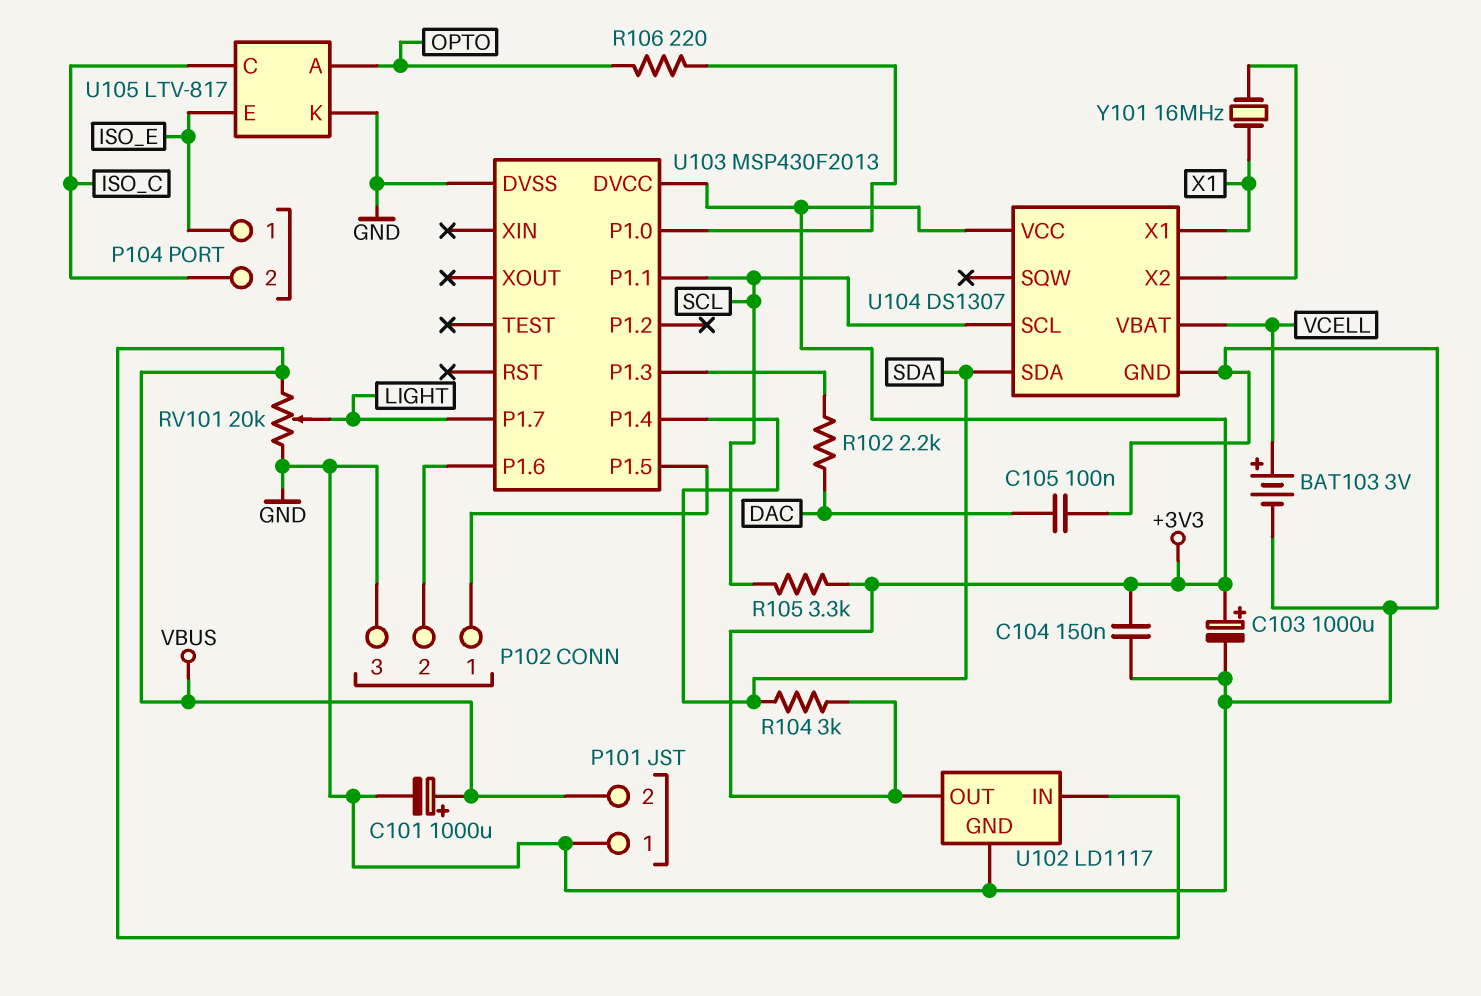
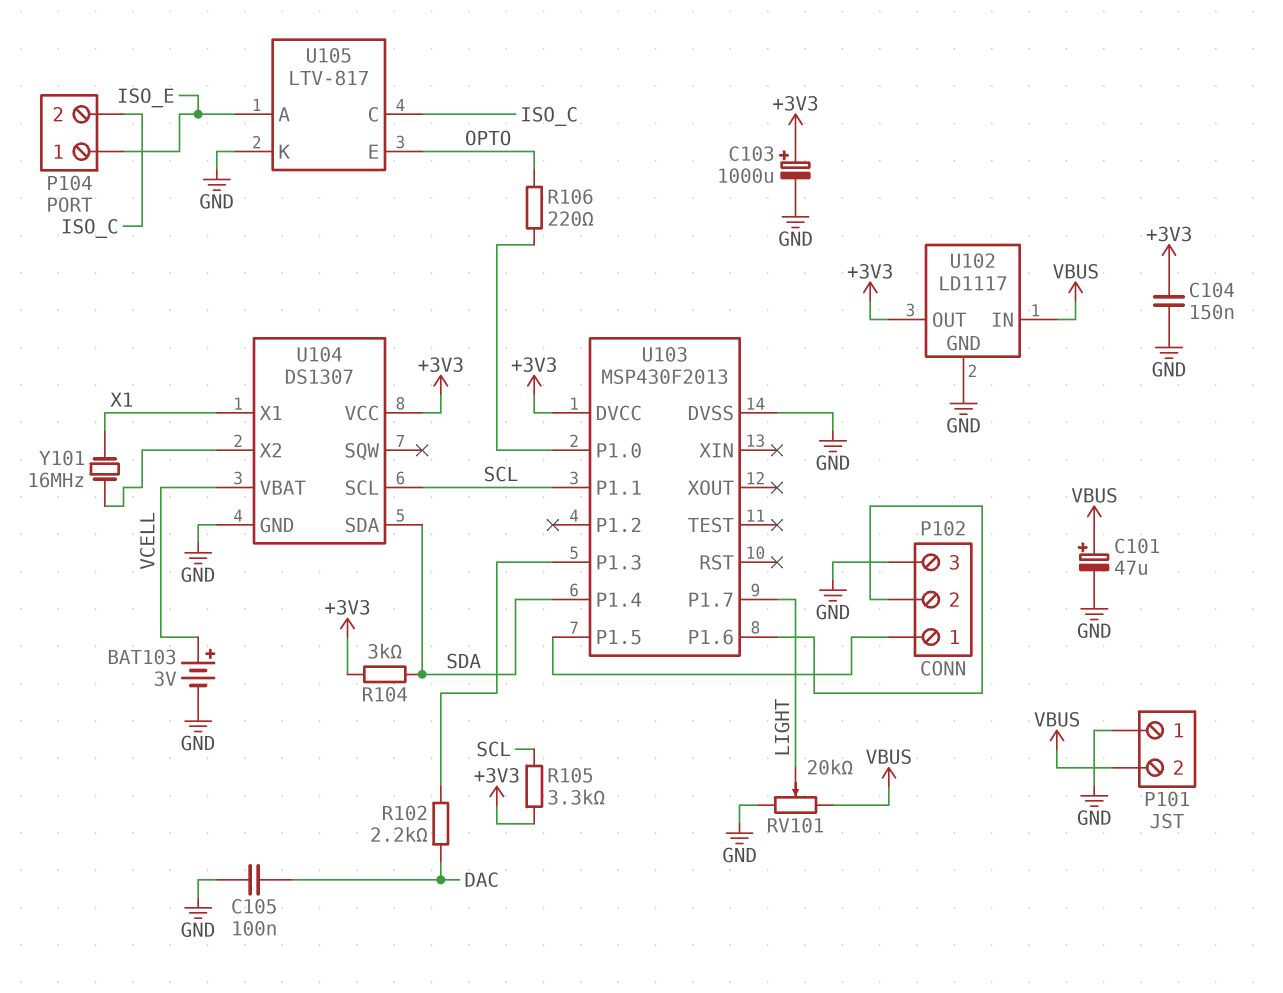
C101: 1000uF (plus VBUS, minus GND) -> 47uF (plus VBUS, minus GND)
U105 pin A: OPTO -> ISO_E
U105 pin E: ISO_E -> OPTO

